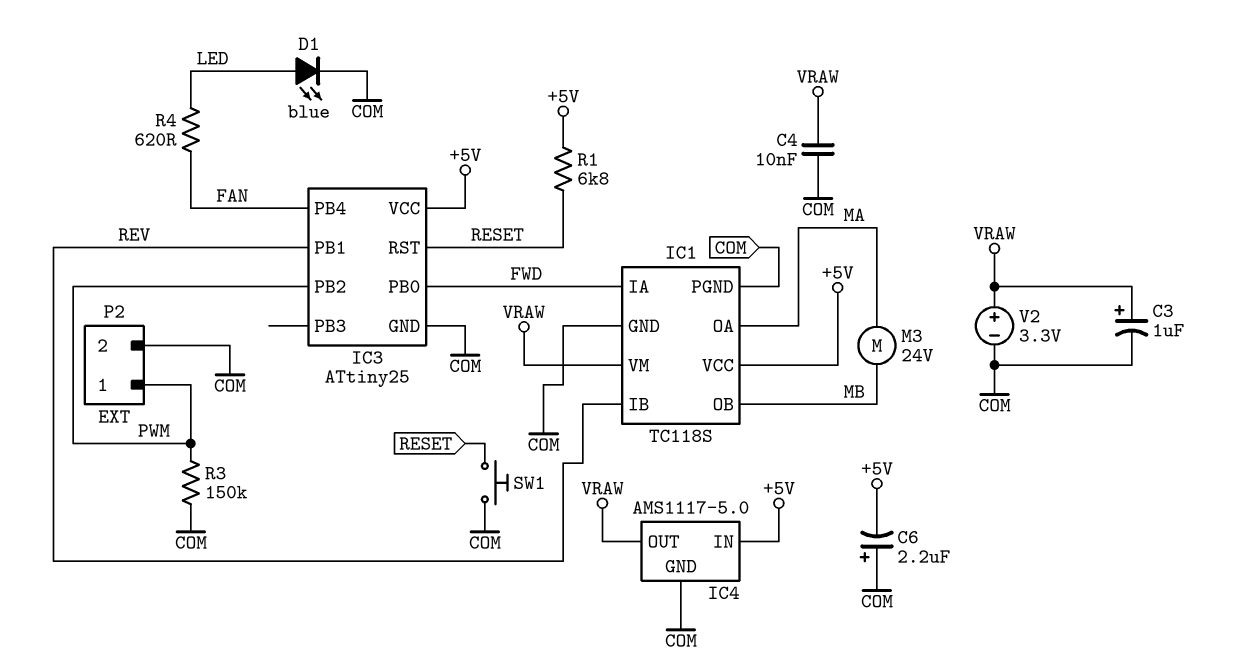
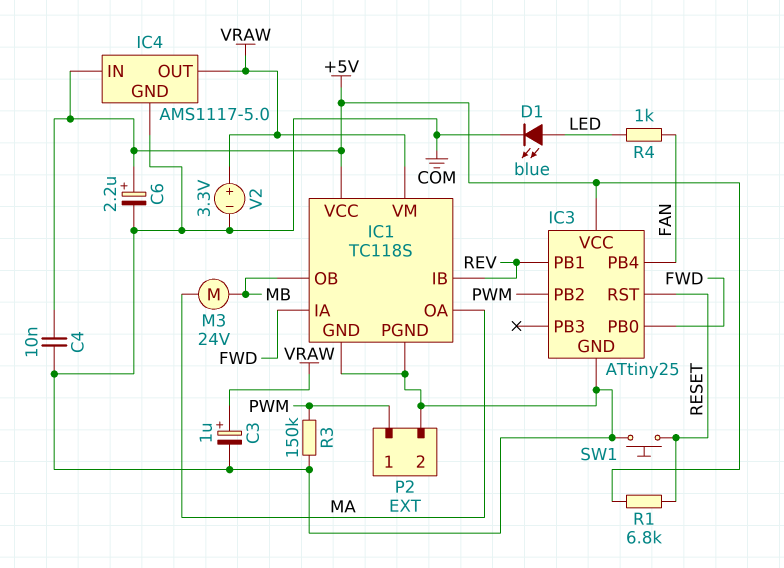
C4: 10nF (COM, VRAW) -> 10nF (+5V, COM)
C6: 2.2uF (plus COM, minus +5V) -> 2.2uF (plus +5V, minus COM)
R4: 620 (FAN, LED) -> 1k (FAN, LED)

